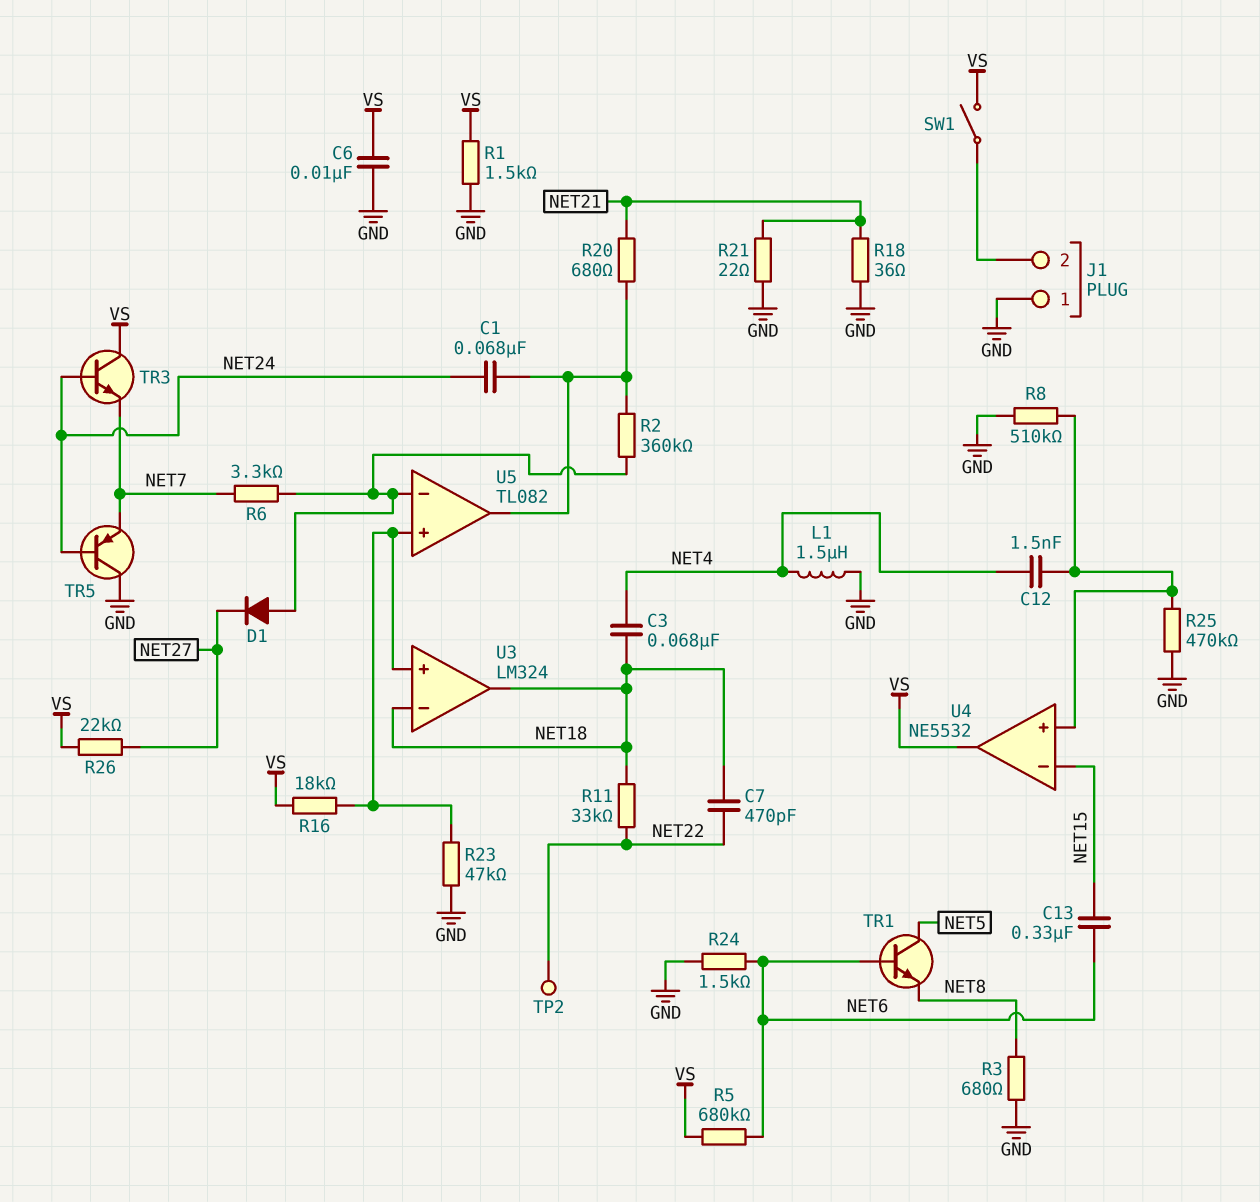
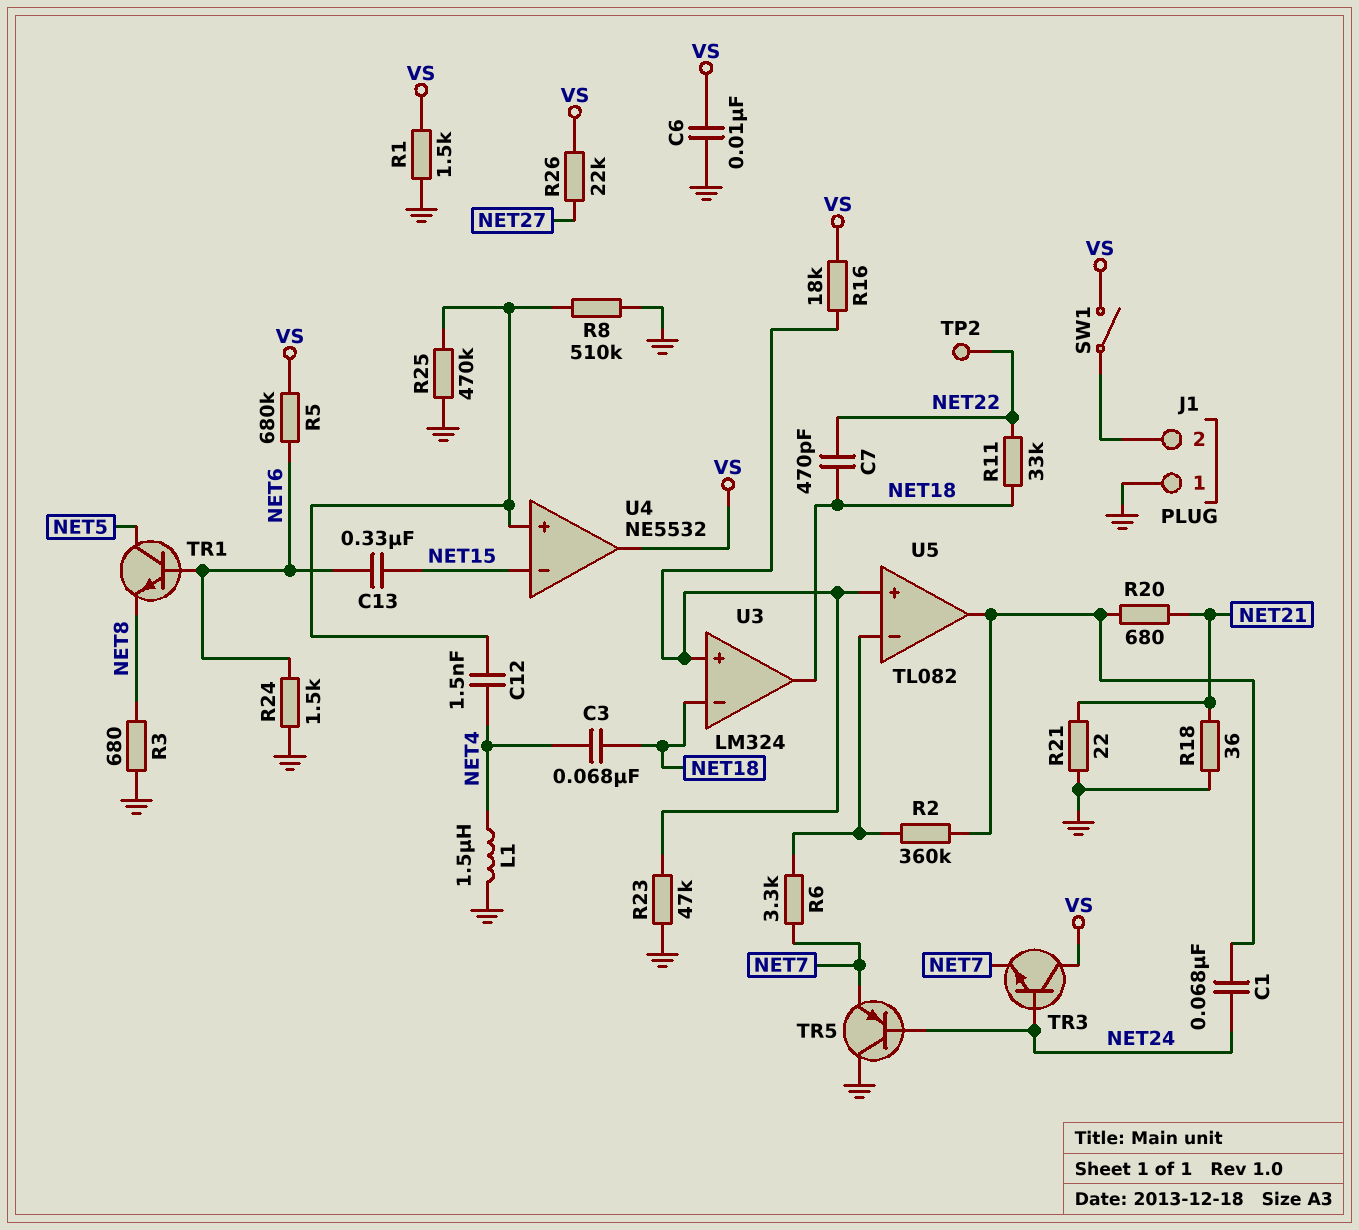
D1: diode (A U5/in-, K NET27) -> none

